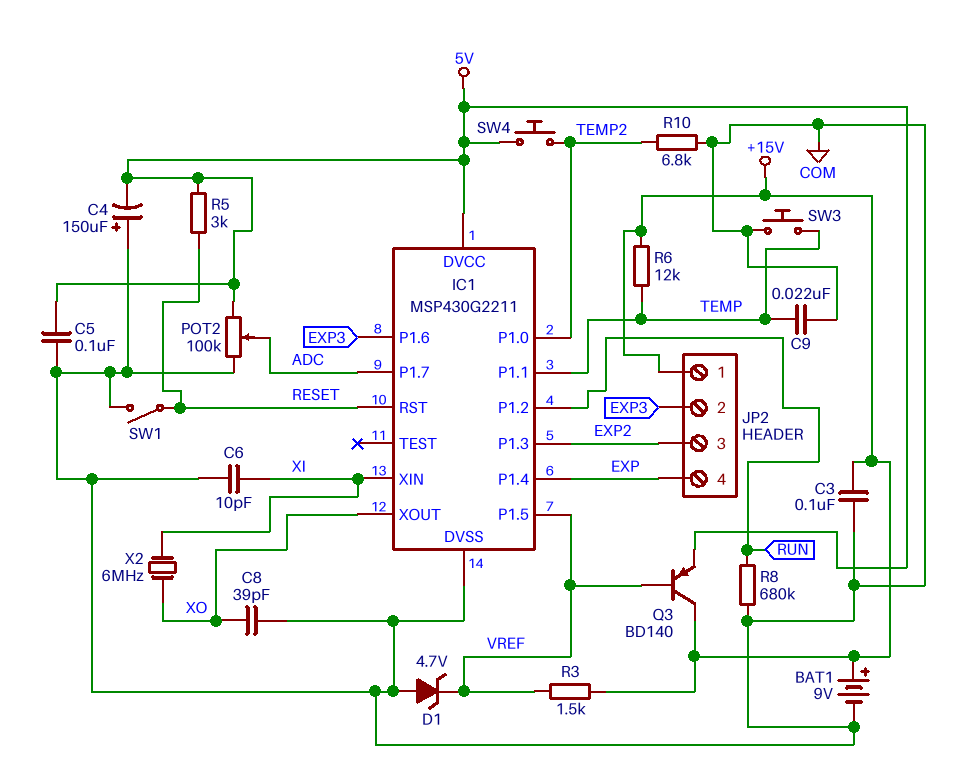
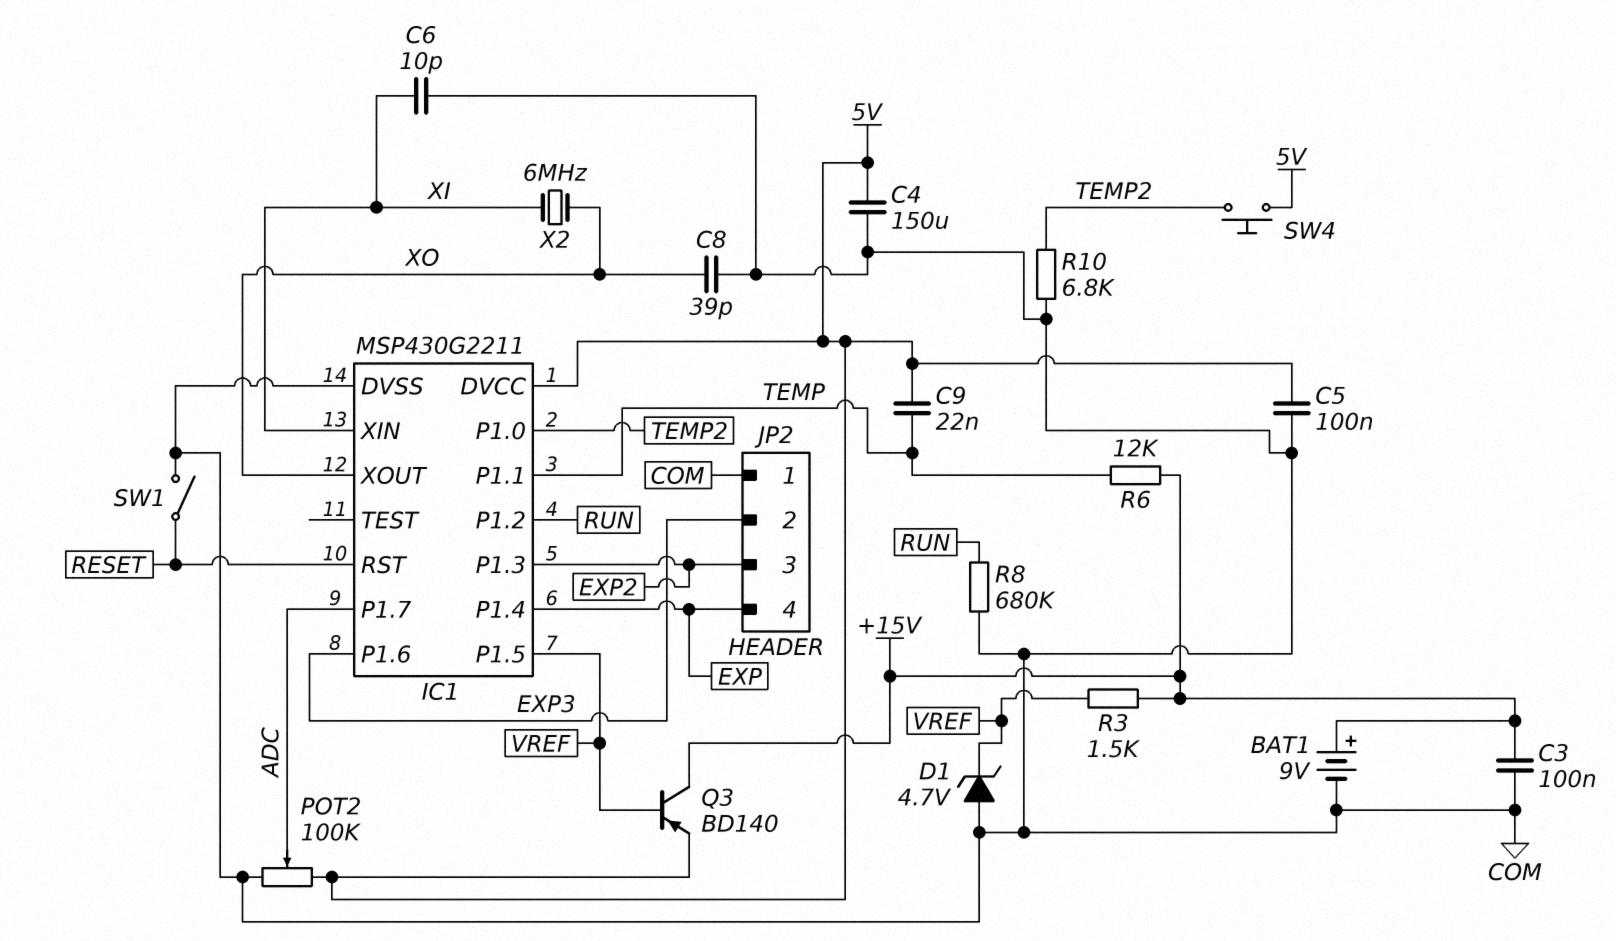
C4: 150uF (plus COM, minus 5V) -> 150uF (5V, COM)
C9: 22nF (COM, TEMP) -> 22nF (5V, TEMP)
JP2 pin 1: +15V -> COM
R5: 3k (5V, RESET) -> none
SW3: button (COM, TEMP) -> none

